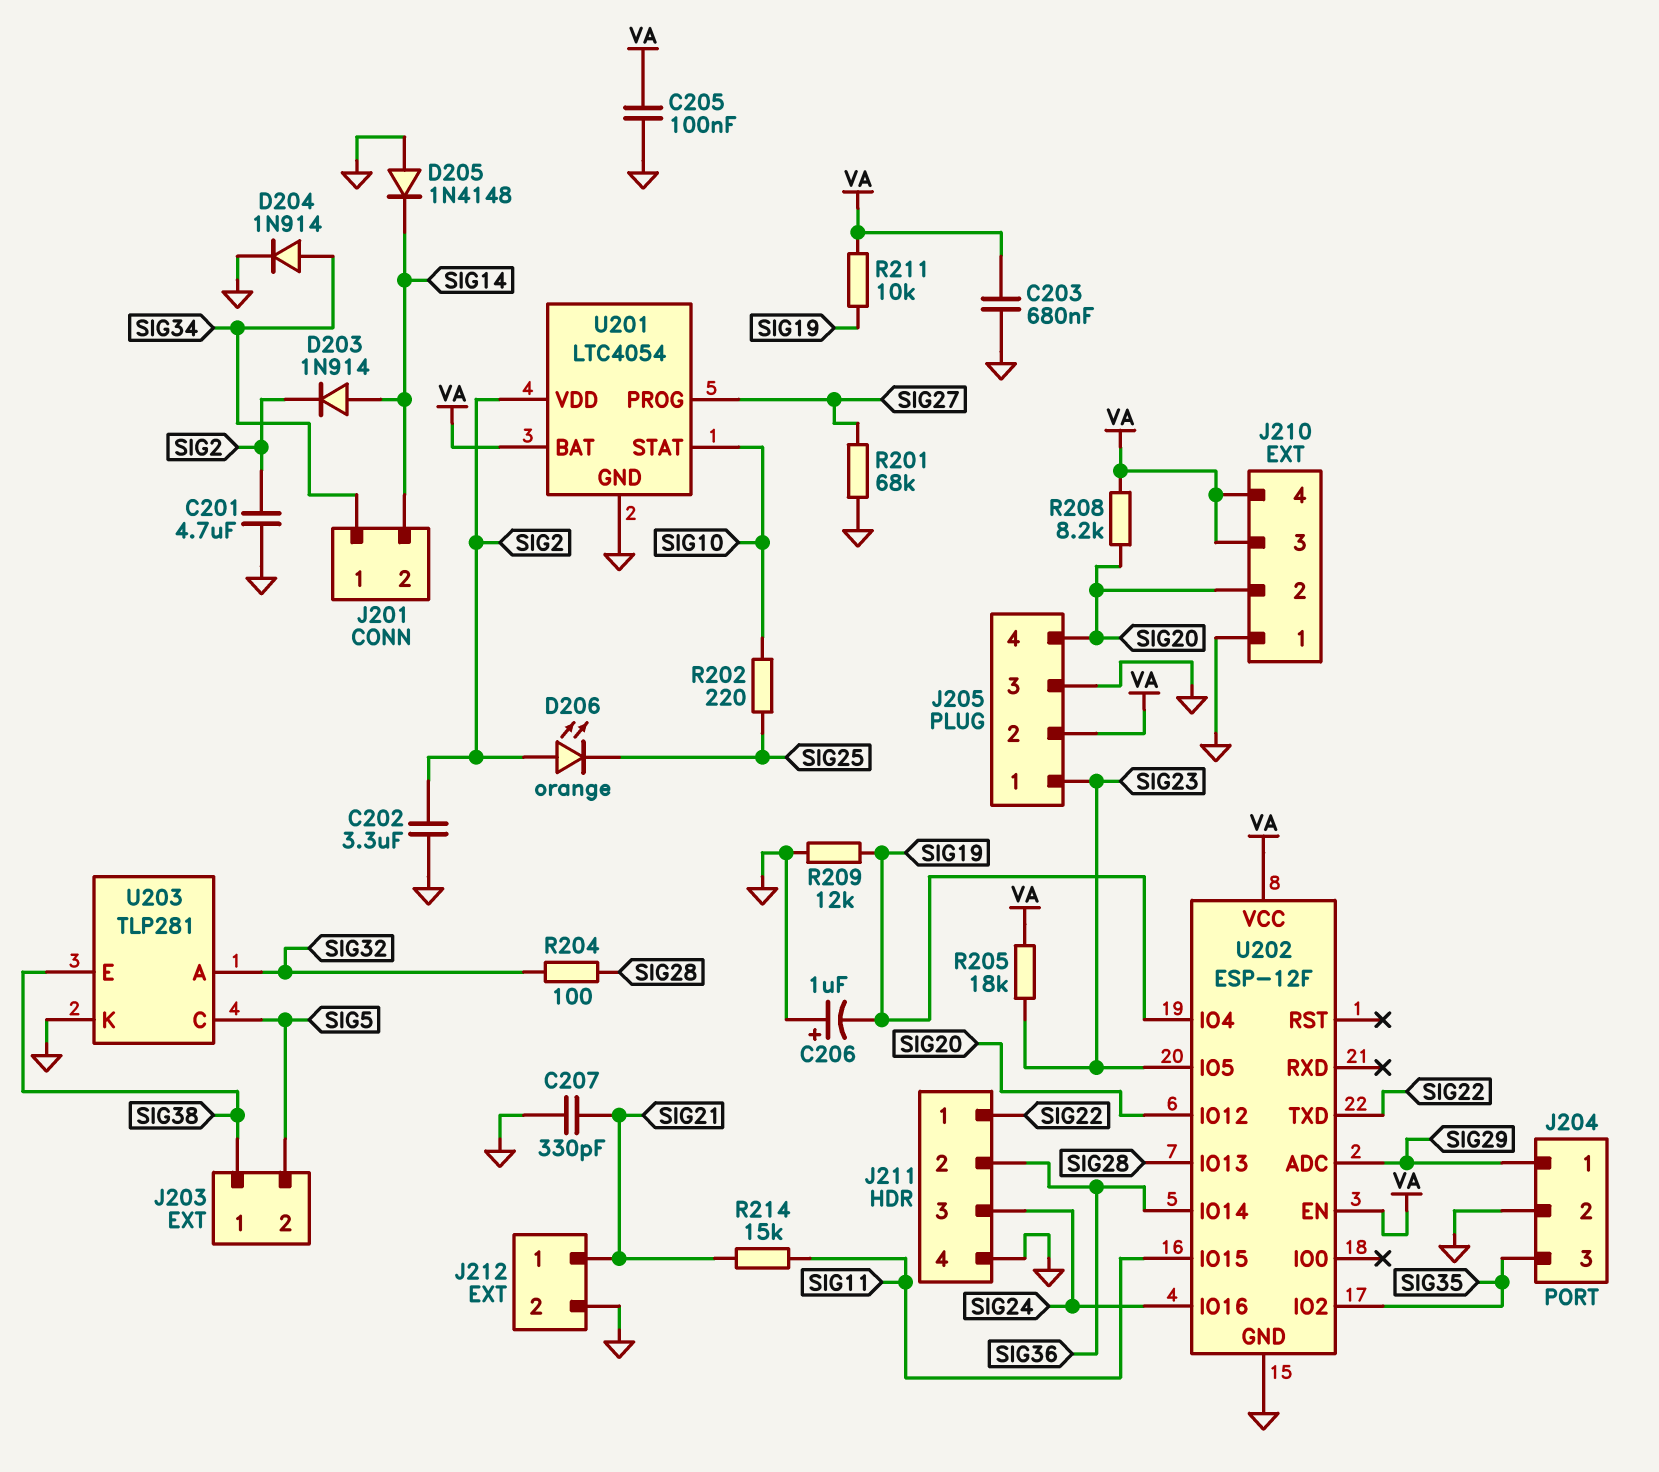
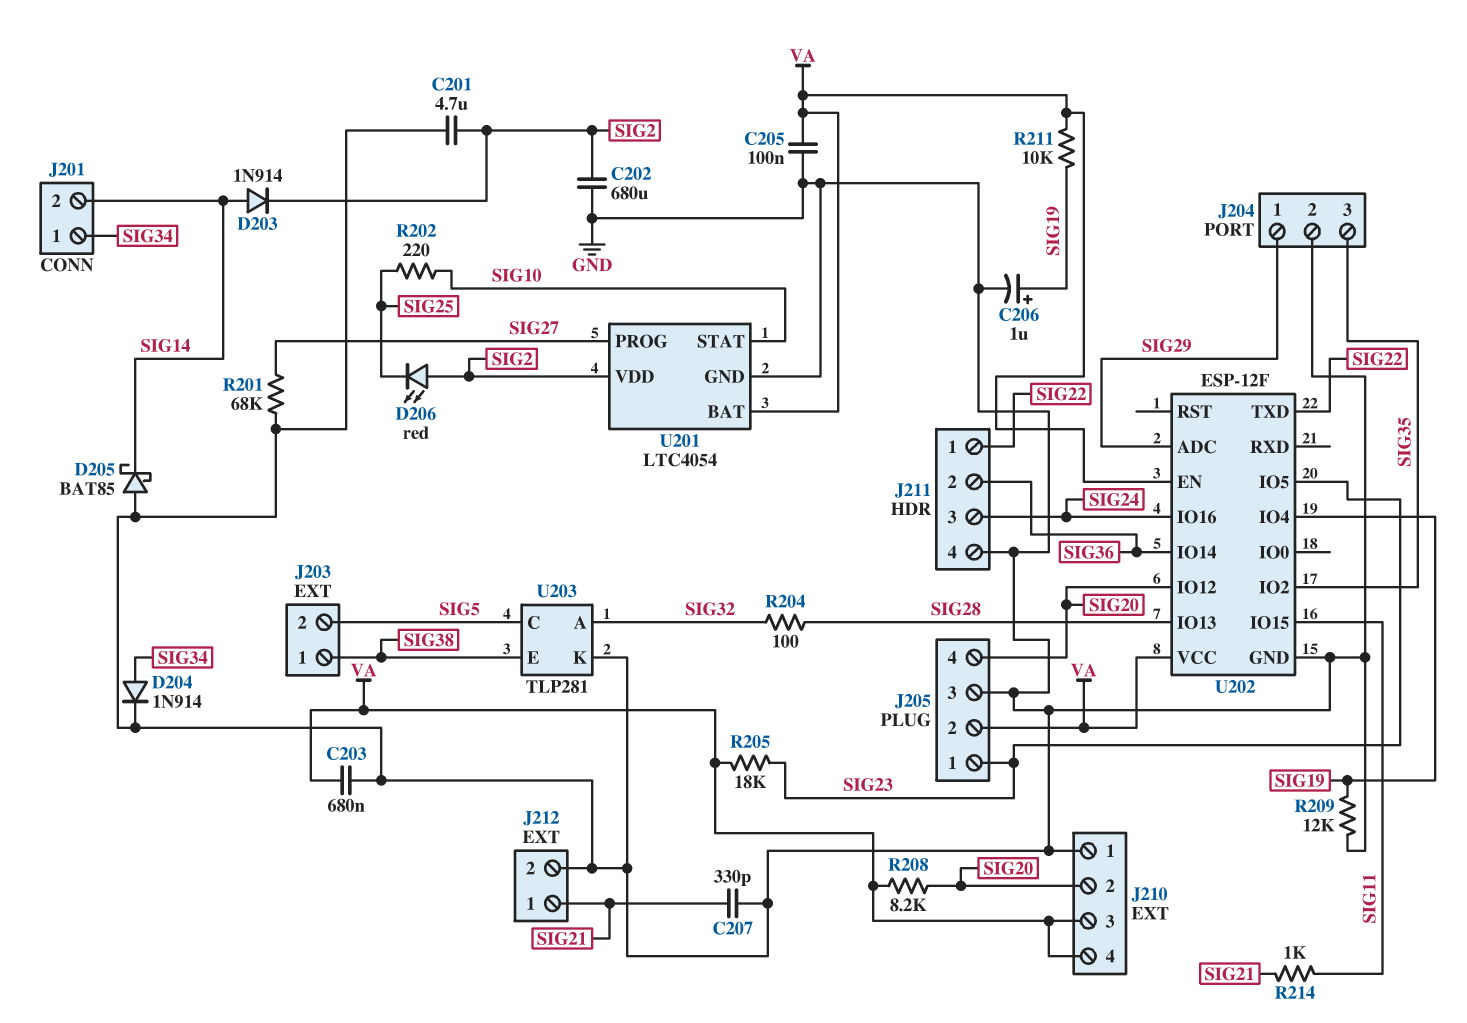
C202: 3.3uF (GND, SIG2) -> 680uF (GND, SIG2)
C206: 1uF (plus GND, minus SIG19) -> 1uF (plus SIG19, minus GND)
D205: diode 1N4148 (A GND, K SIG14) -> schottky BAT85 (A GND, K SIG14)
D206: LED orange (A SIG2, K SIG25) -> LED red (A SIG2, K SIG25)
R214: 15k (SIG11, SIG21) -> 1k (SIG11, SIG21)

